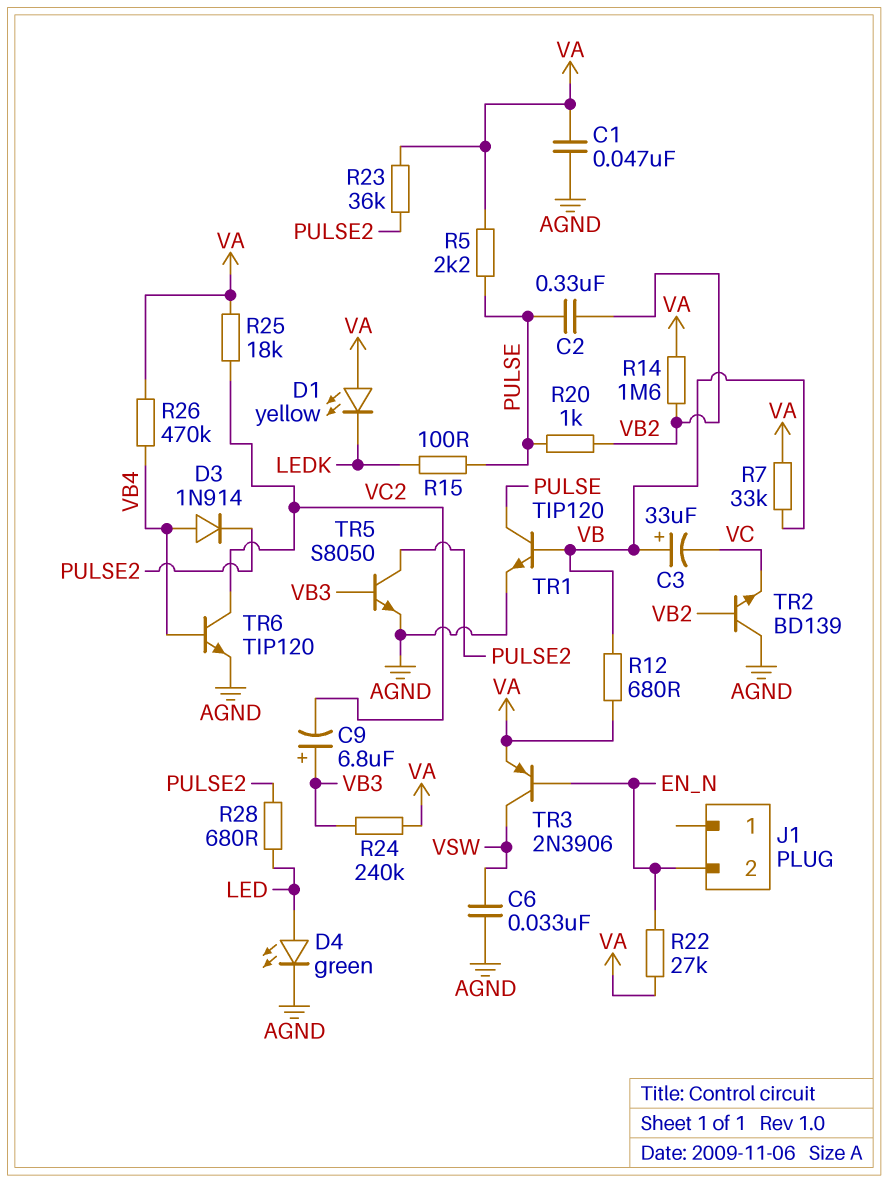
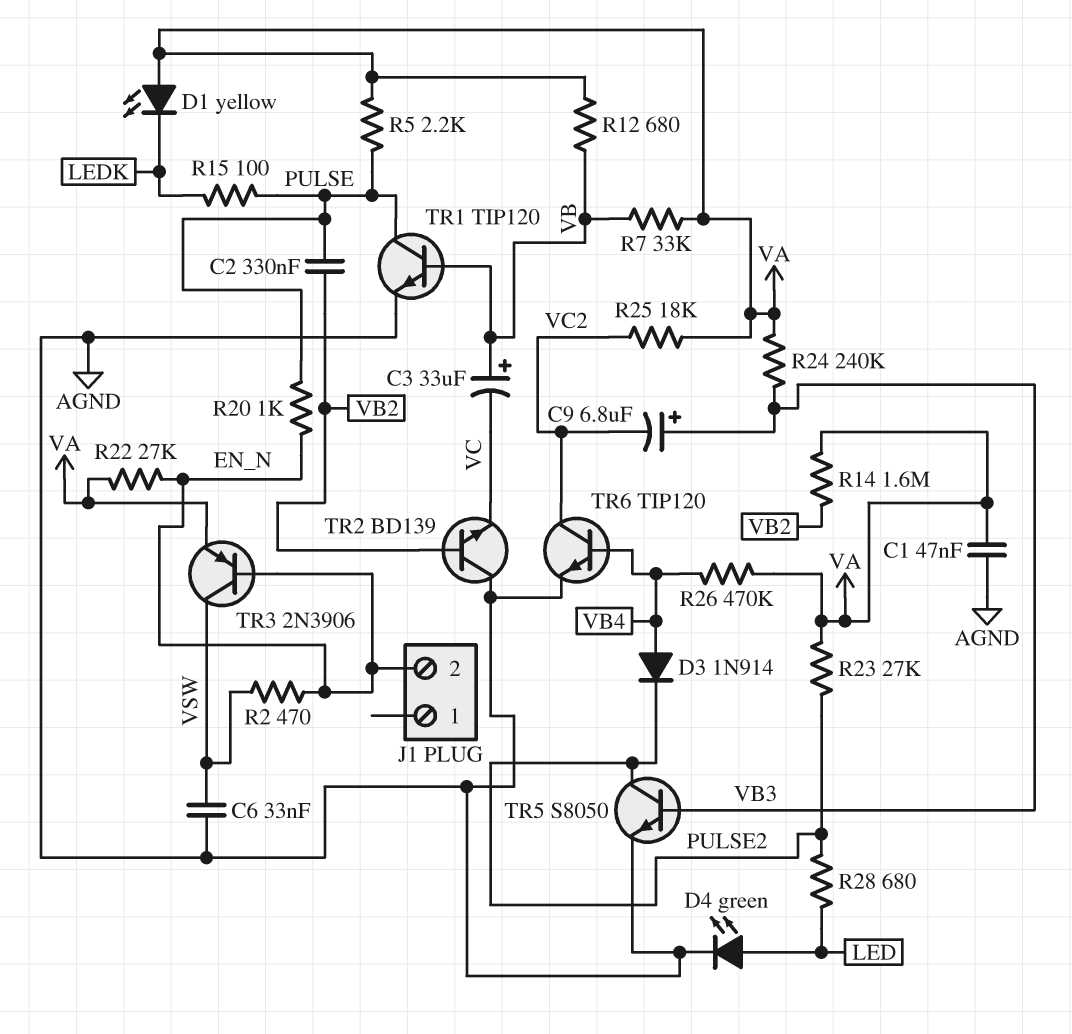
R2: none -> 470 (EN_N, VSW)
R20: 1k (PULSE, VB2) -> 1k (EN_N, PULSE)
R23: 36k (PULSE2, VA) -> 27k (PULSE2, VA)

